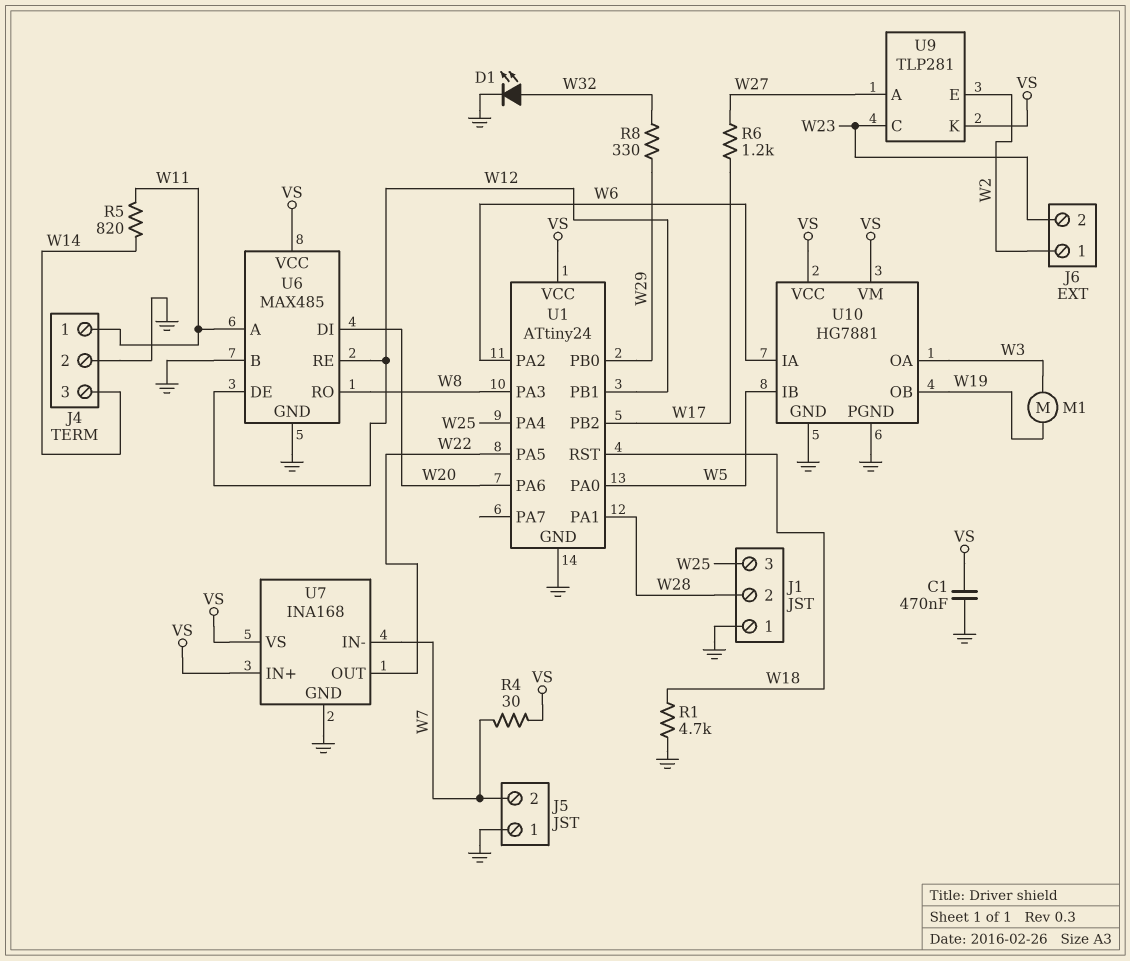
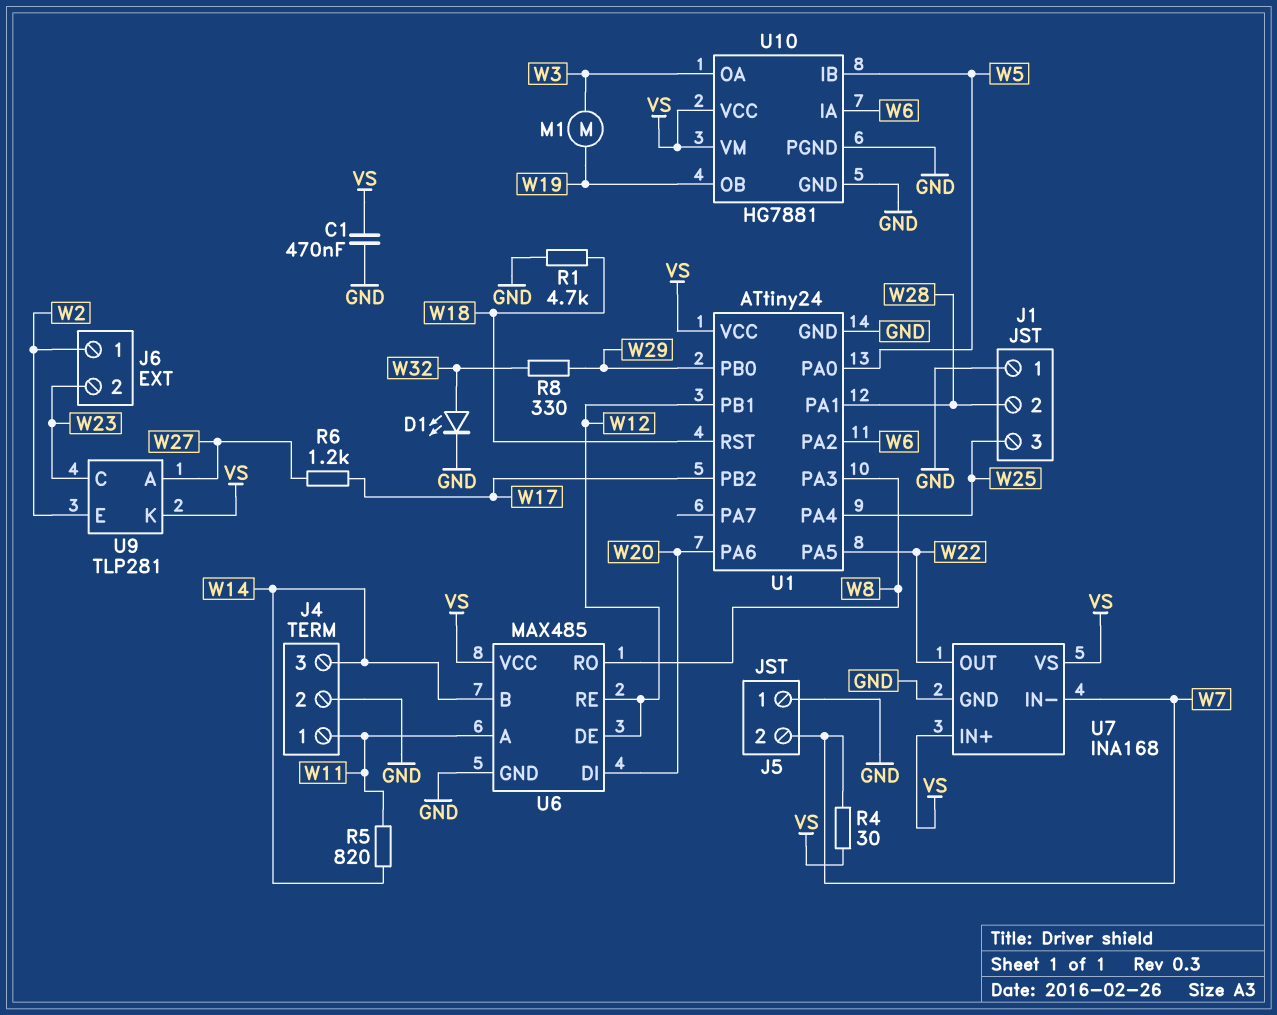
U6 pin B: GND -> W14

